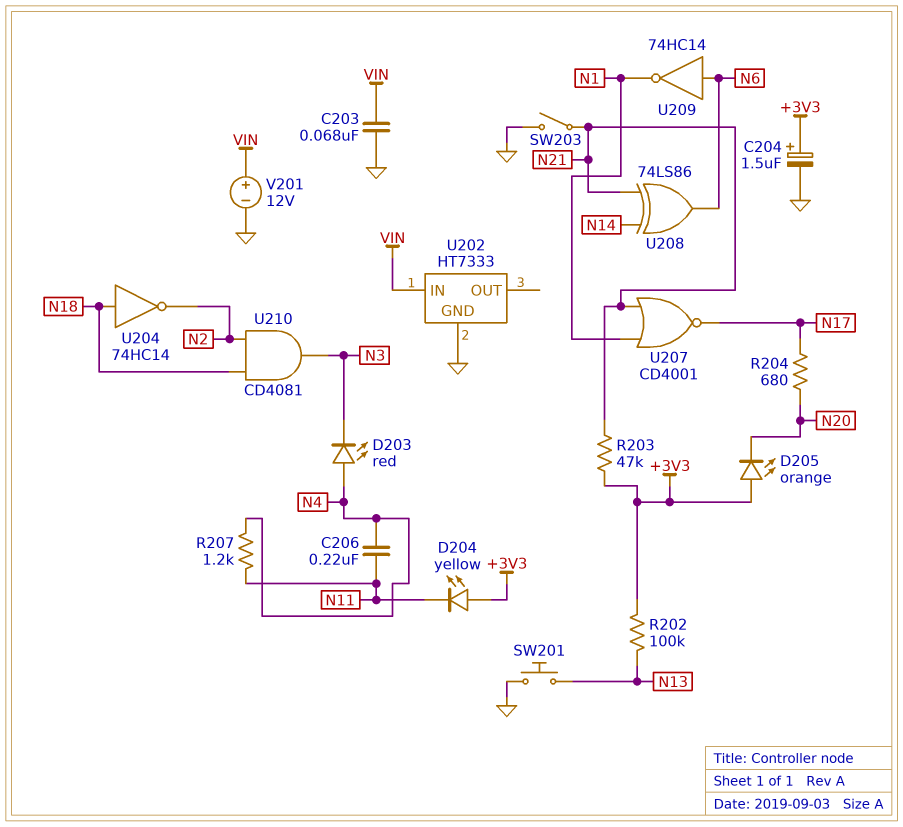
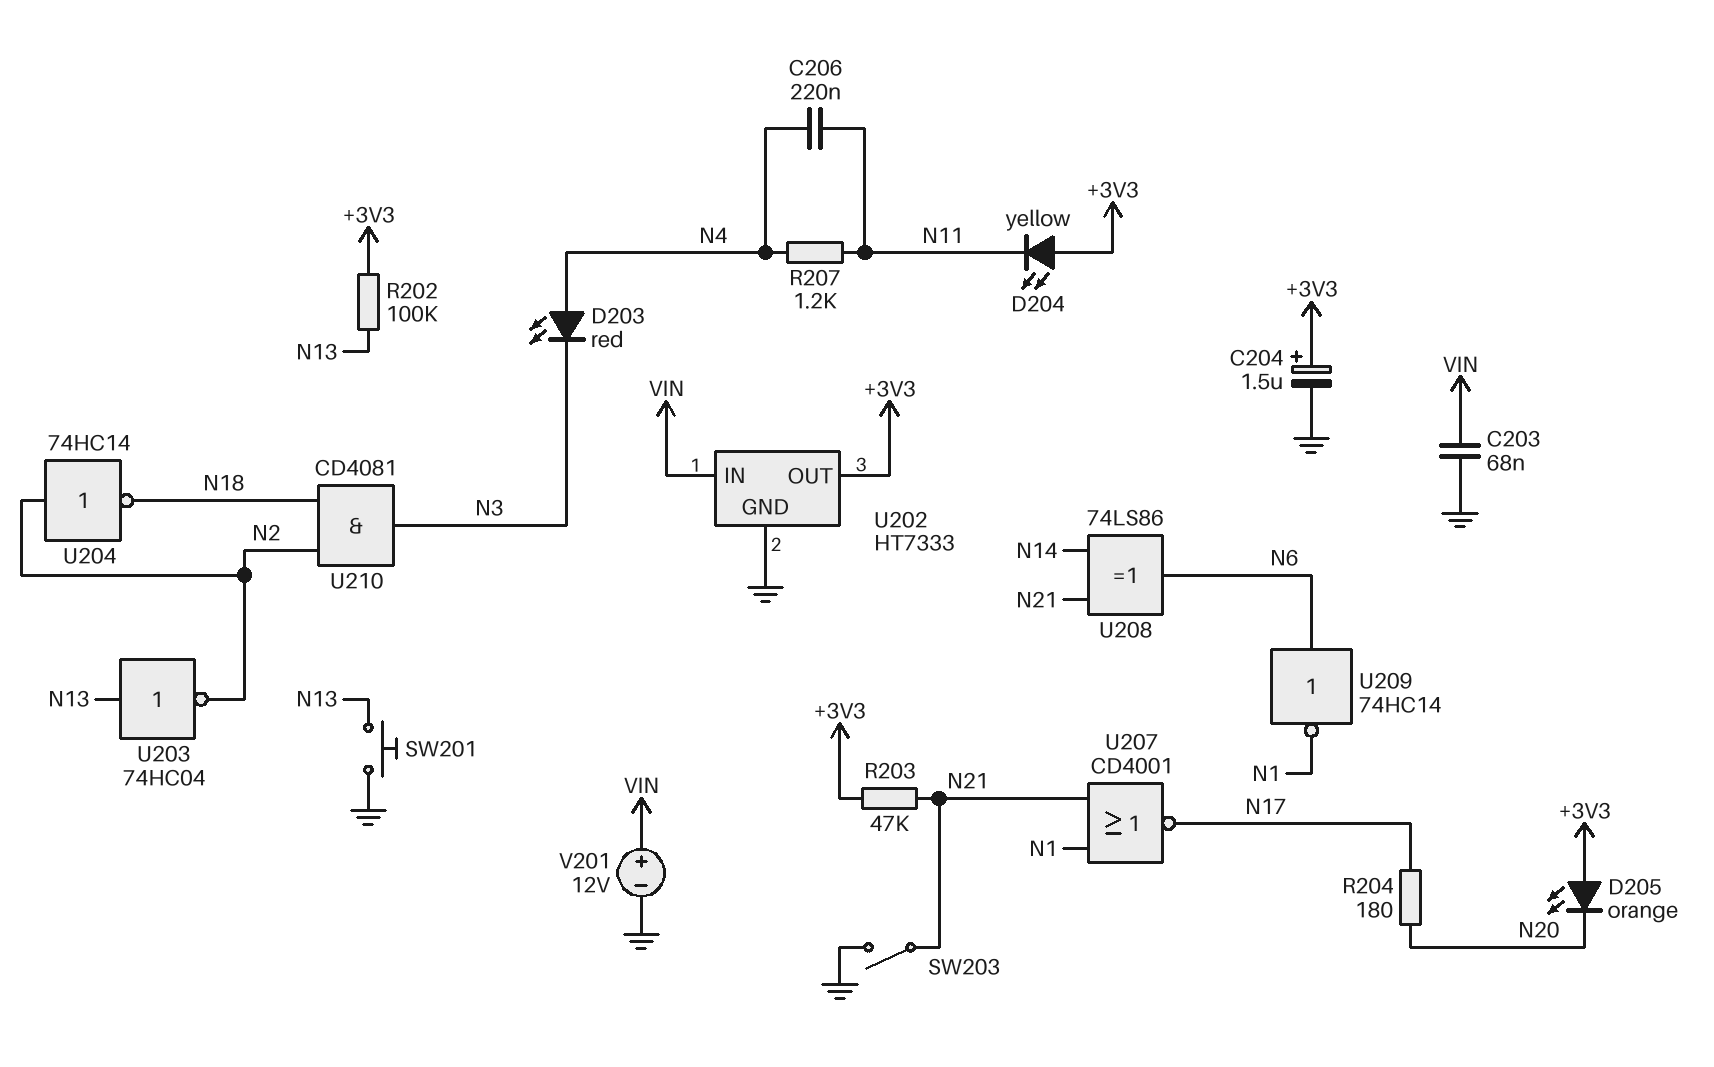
R204: 680 (N17, N20) -> 180 (N17, N20)
U202 pin OUT: none -> +3V3
U203: none -> NOT 74HC04 (in N13, out N2)
U204: NOT 74HC14 (in N18, out N2) -> NOT 74HC14 (in N2, out N18)

